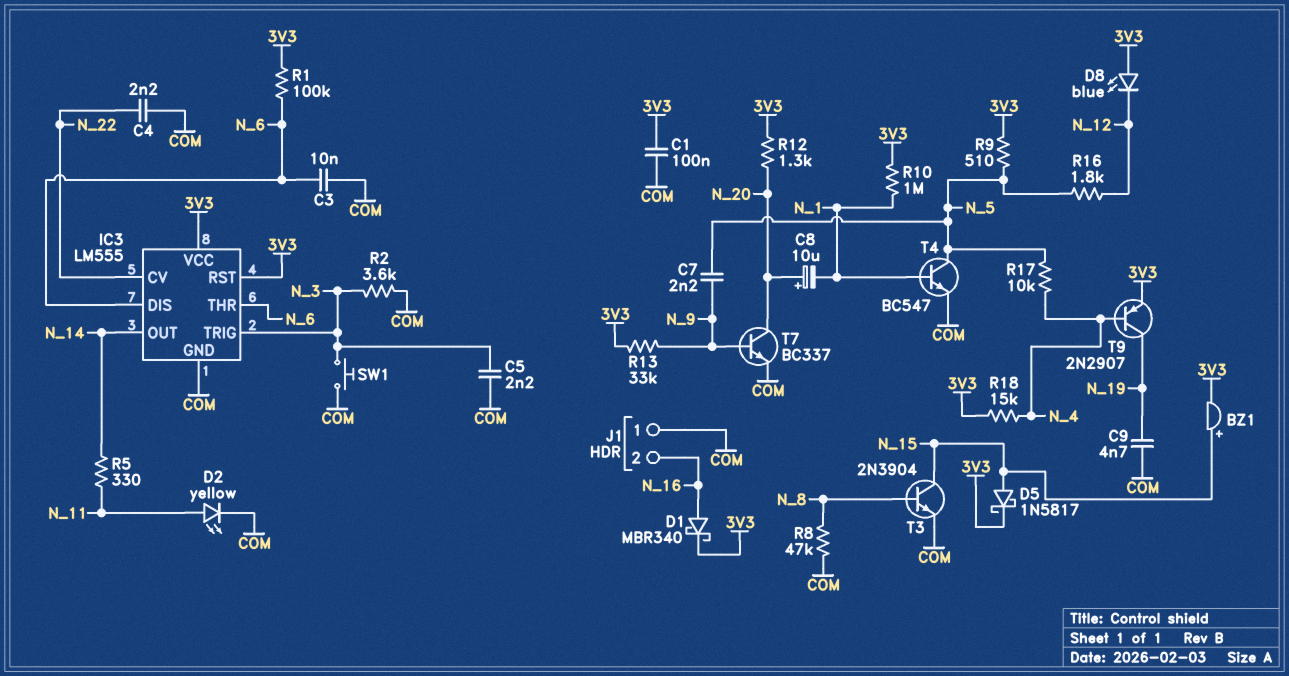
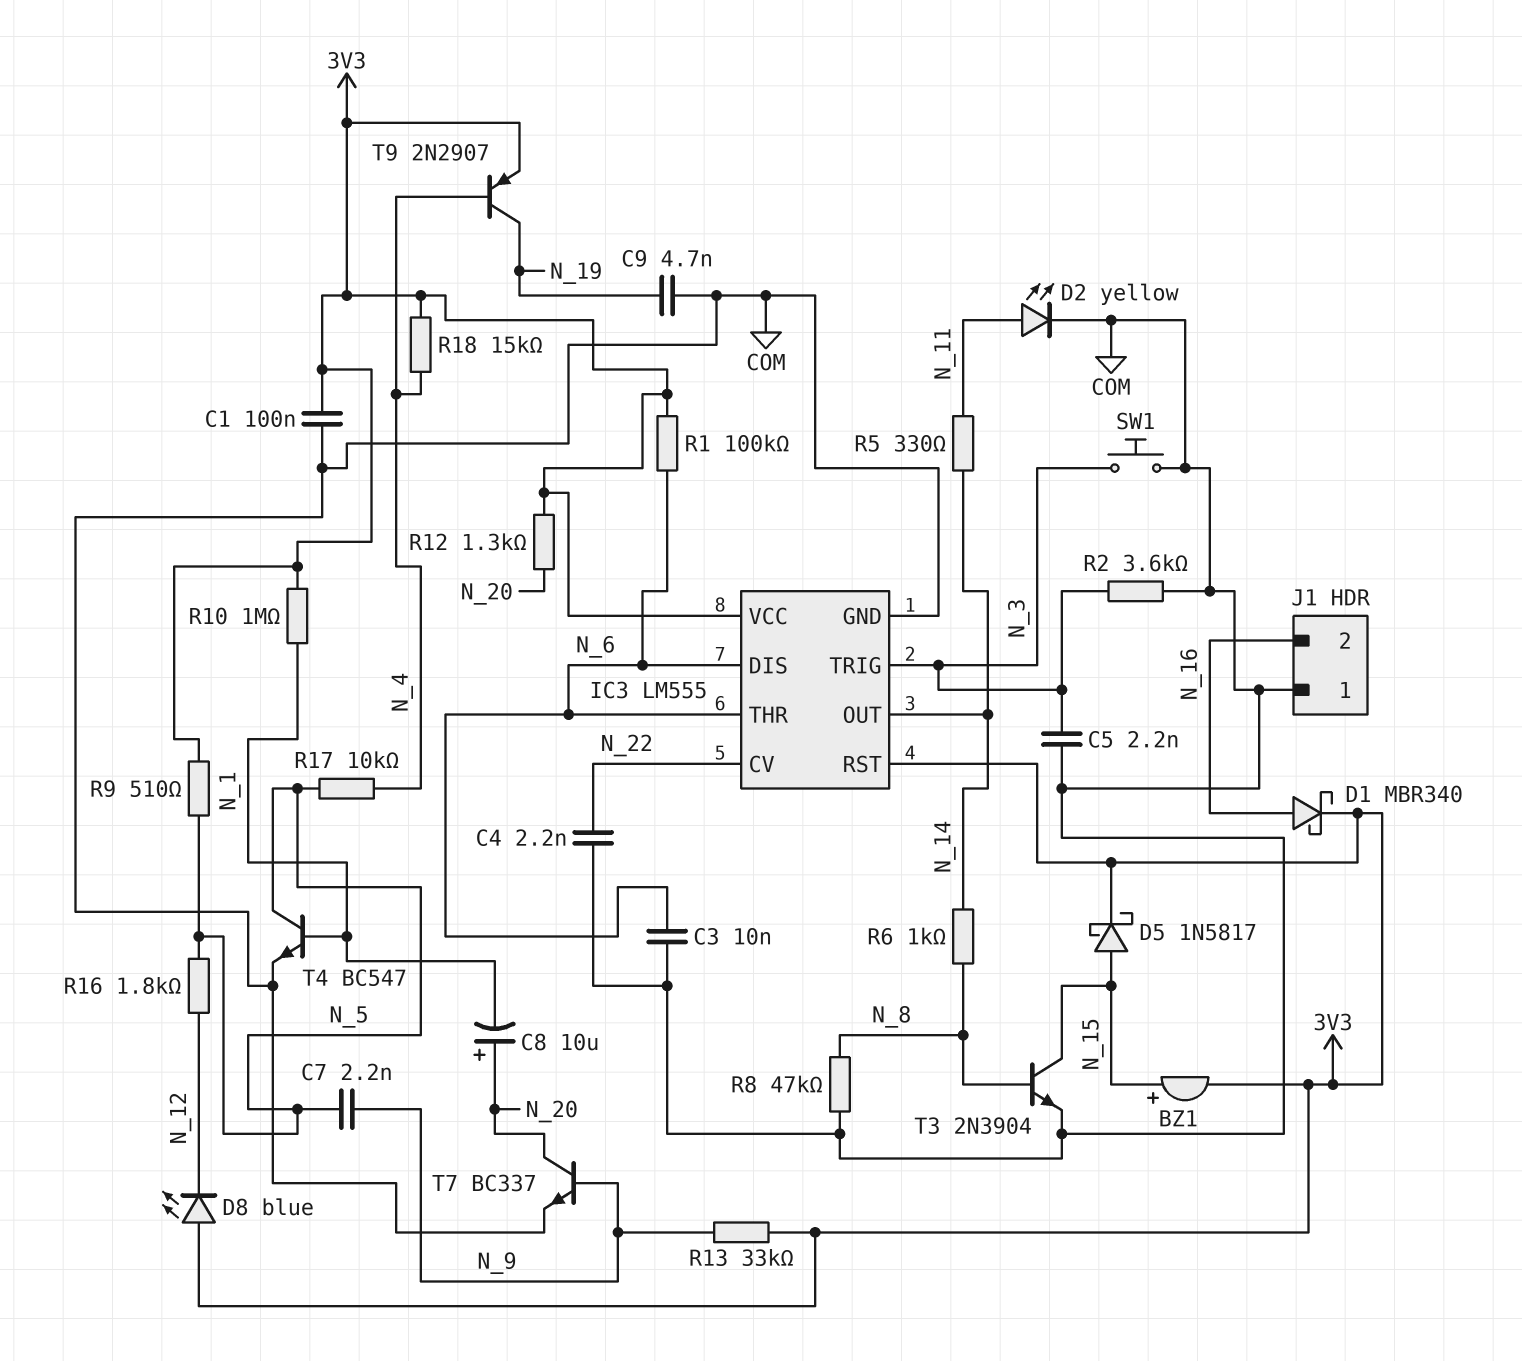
R6: none -> 1k (N_8, N_14)

